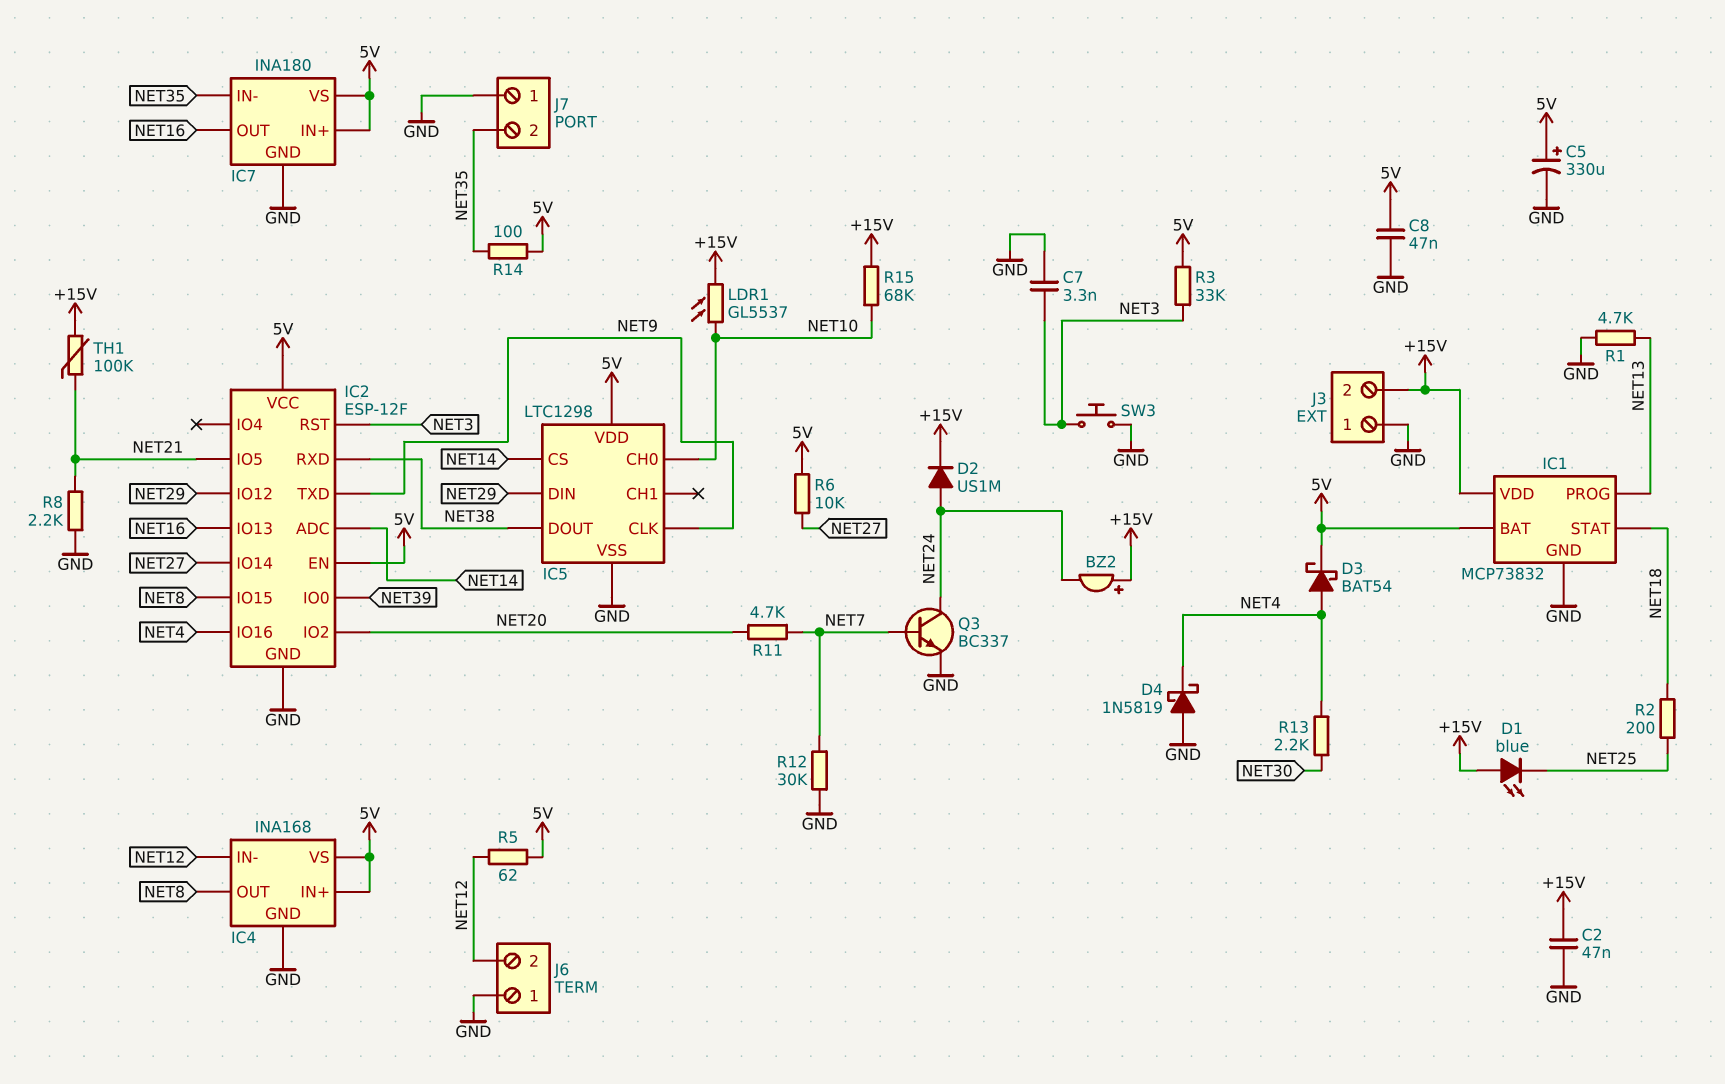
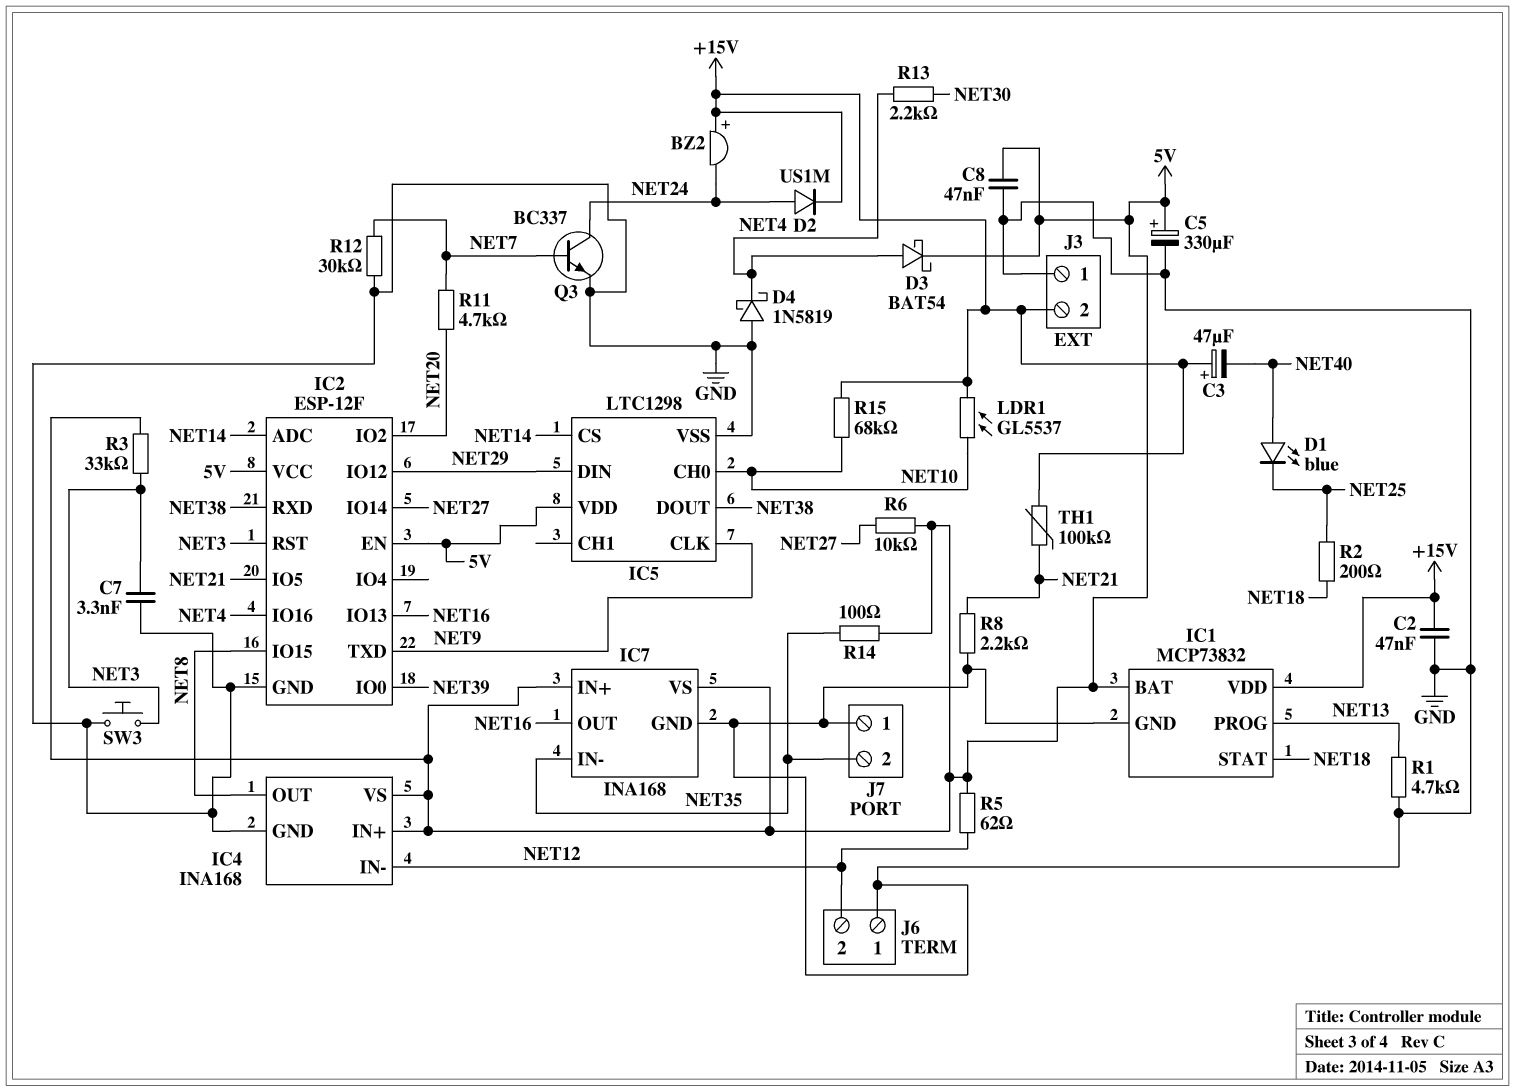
C3: none -> 47uF (plus +15V, minus NET40)
D1: LED blue (A +15V, K NET25) -> LED blue (A NET40, K NET25)
IC7: INA180 -> INA168

